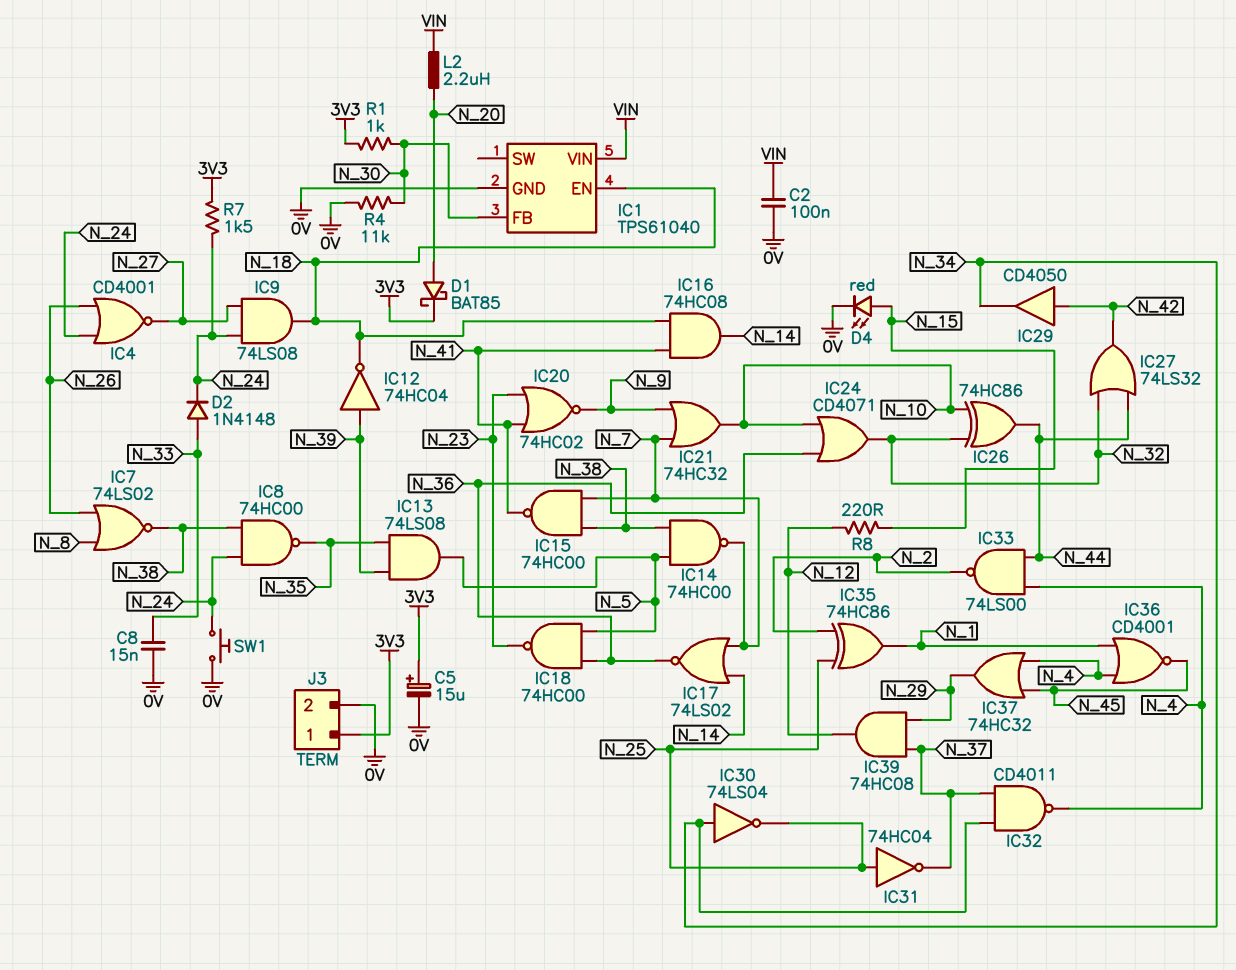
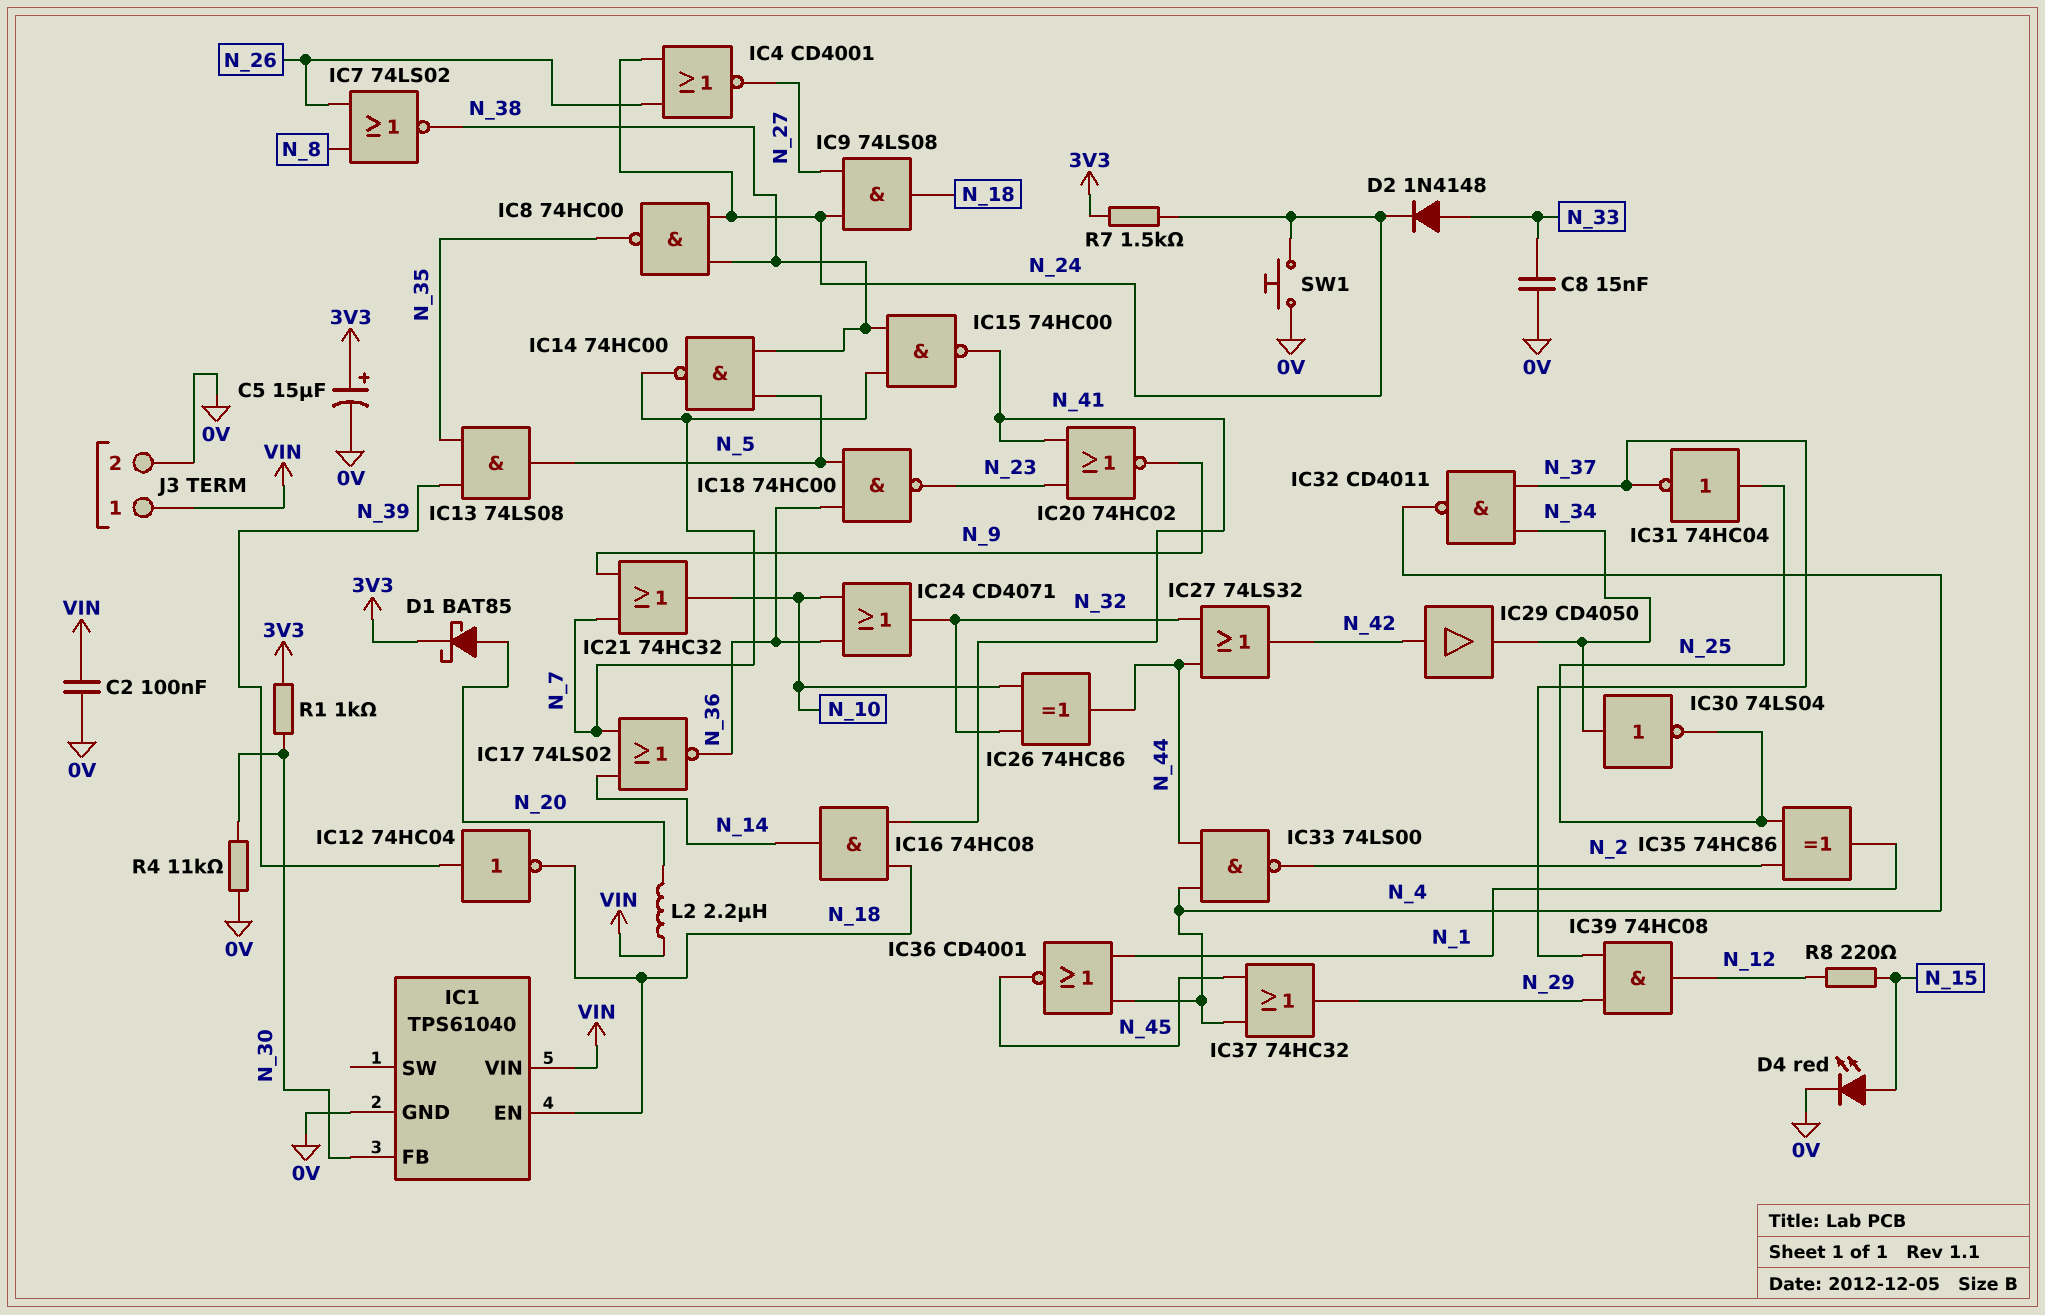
J3 pin 1: 3V3 -> VIN

